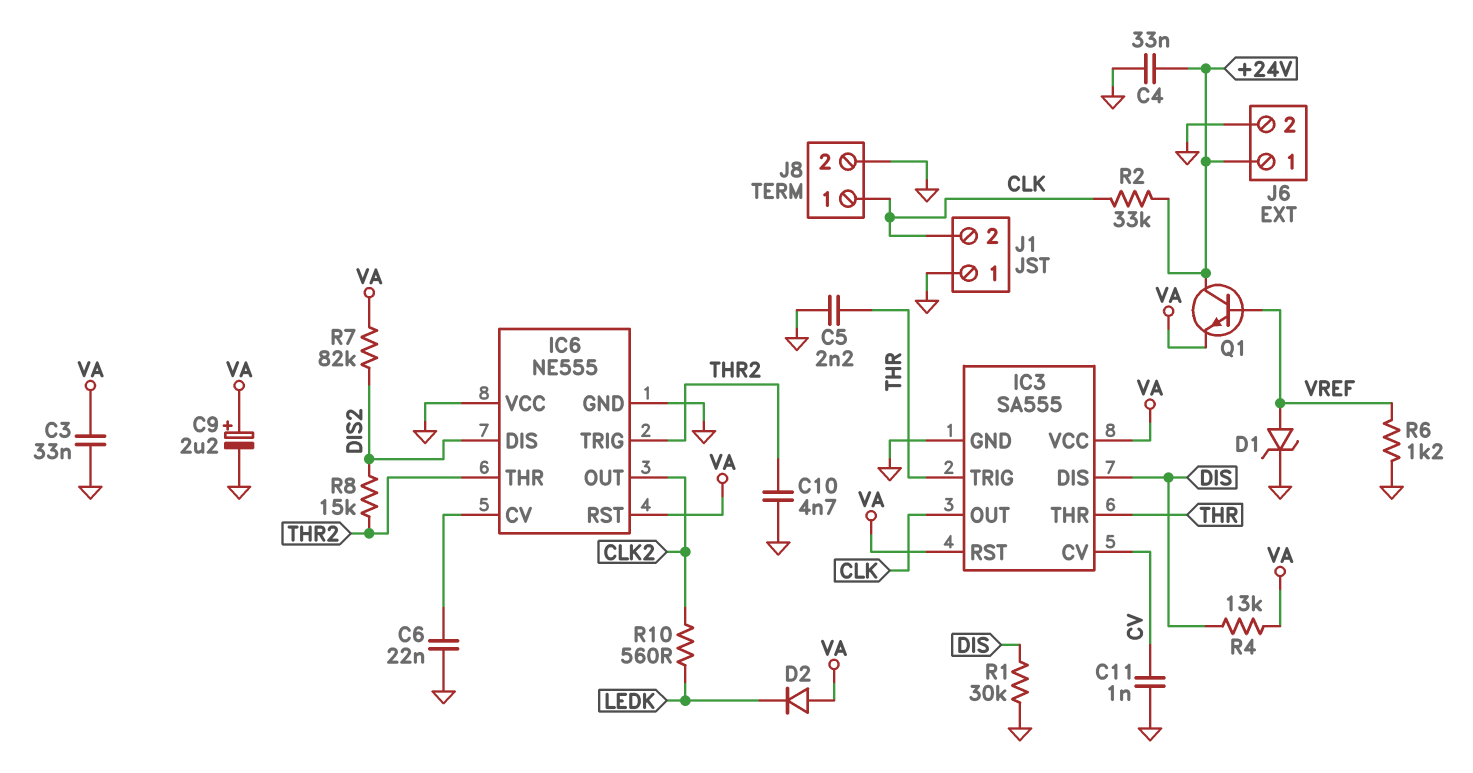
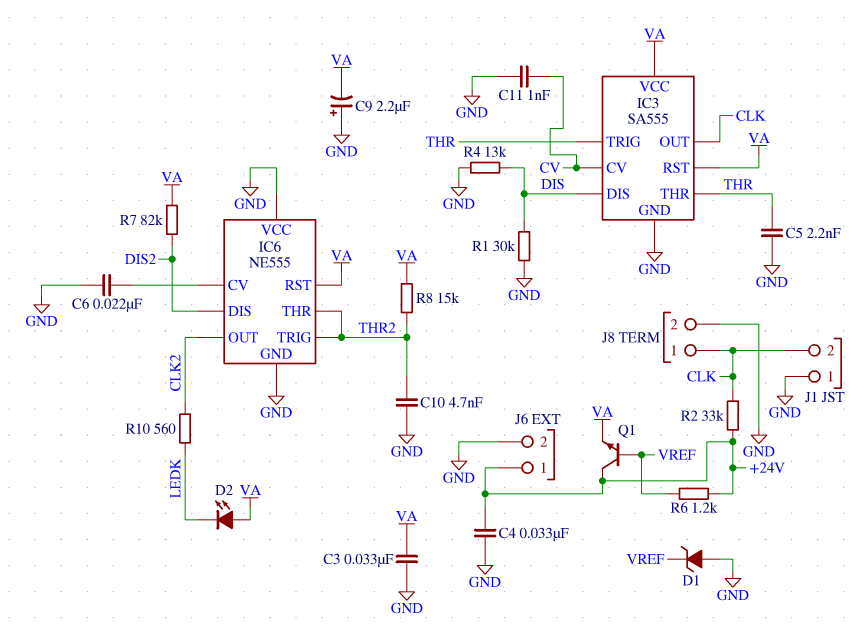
C9: 2.2uF (plus VA, minus GND) -> 2.2uF (plus GND, minus VA)
D1: zener (A VREF, K GND) -> zener (A GND, K VREF)
D2: diode (A VA, K LEDK) -> LED (A VA, K LEDK)
R4: 13k (DIS, VA) -> 13k (DIS, GND)
R6: 1.2k (GND, VREF) -> 1.2k (+24V, VREF)
R8: 15k (DIS2, THR2) -> 15k (THR2, VA)

